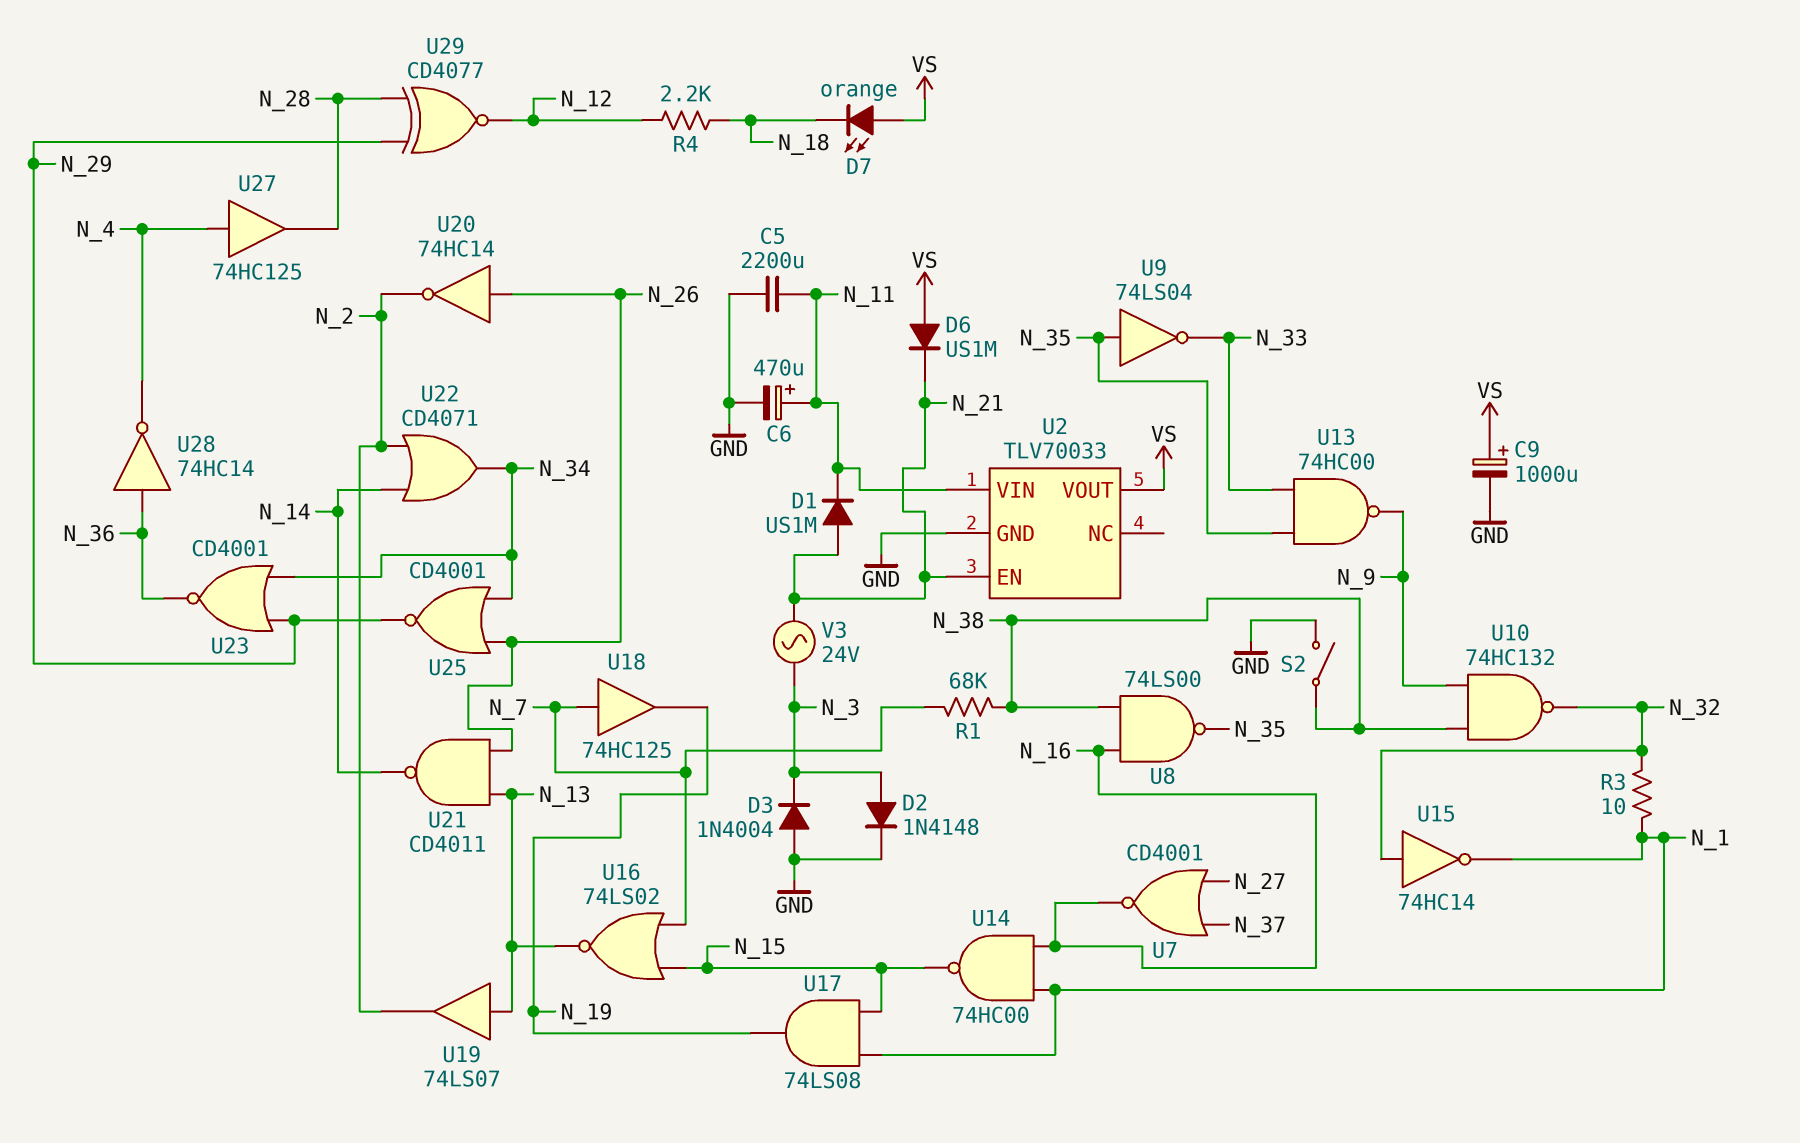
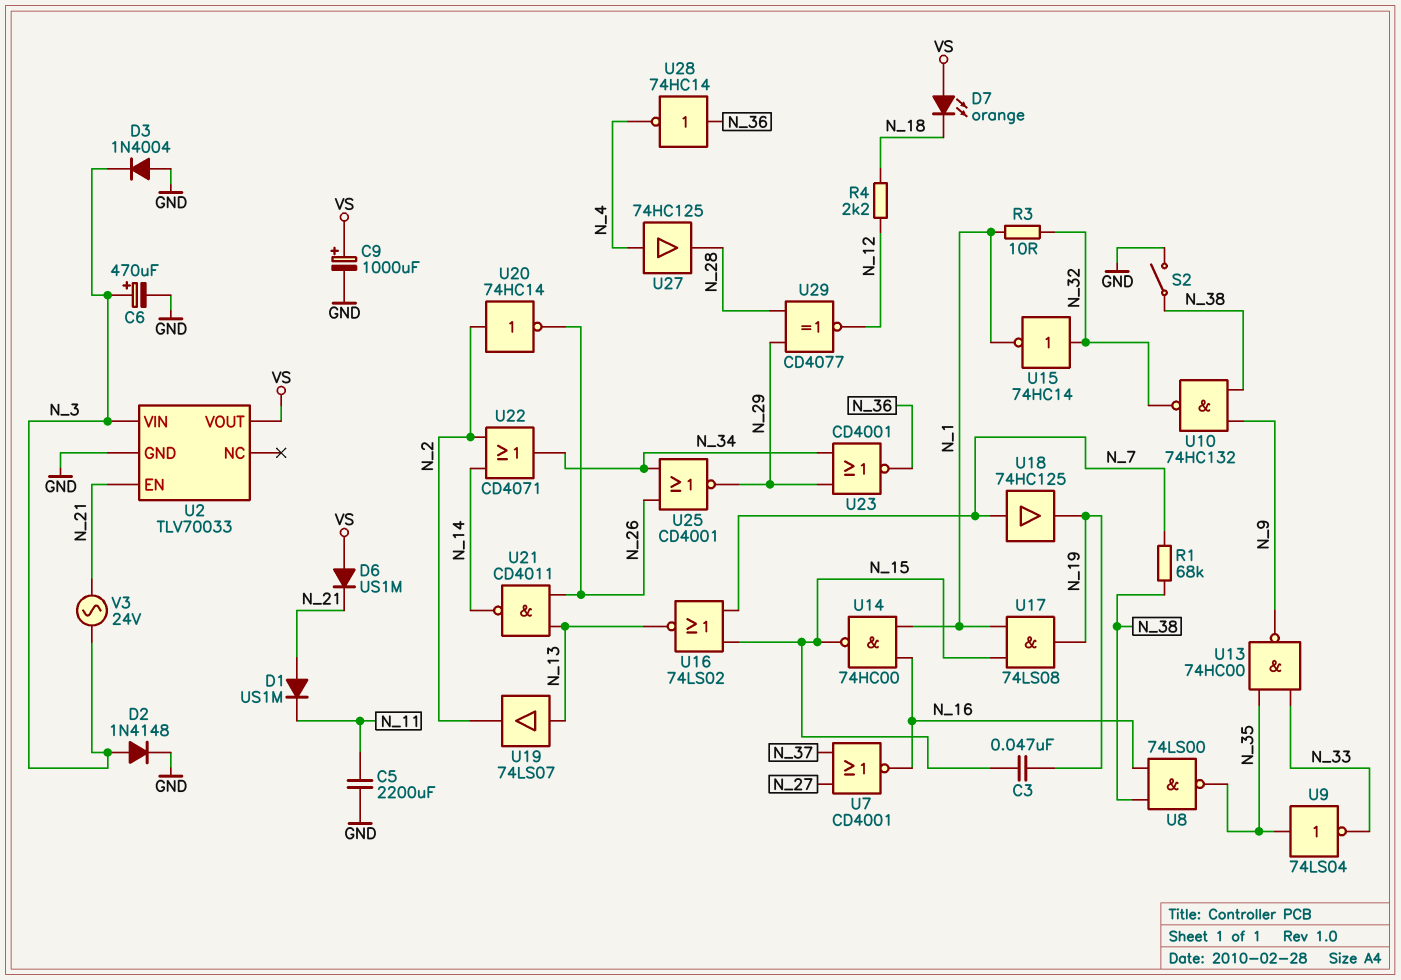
C3: none -> 47nF (N_15, N_19)
C6: 470uF (plus N_11, minus GND) -> 470uF (plus N_3, minus GND)
U2 pin VIN: N_11 -> N_3
U20: NOT 74HC14 (in N_26, out N_2) -> NOT 74HC14 (in N_2, out N_26)

